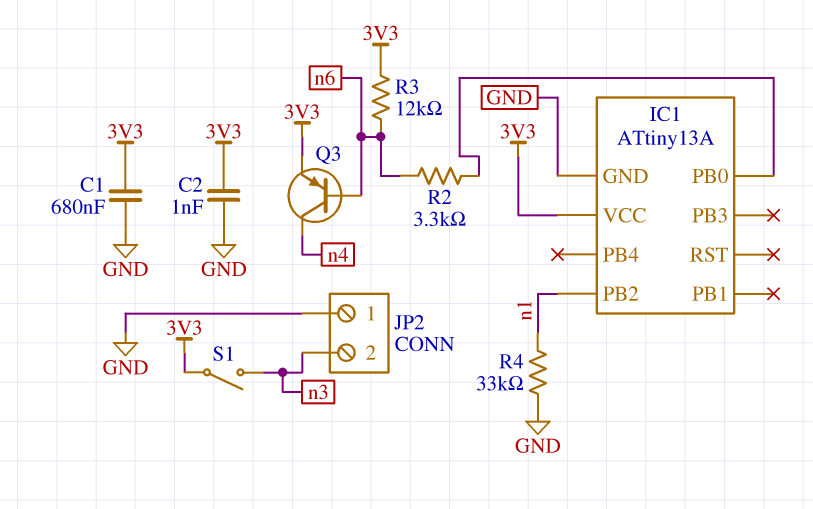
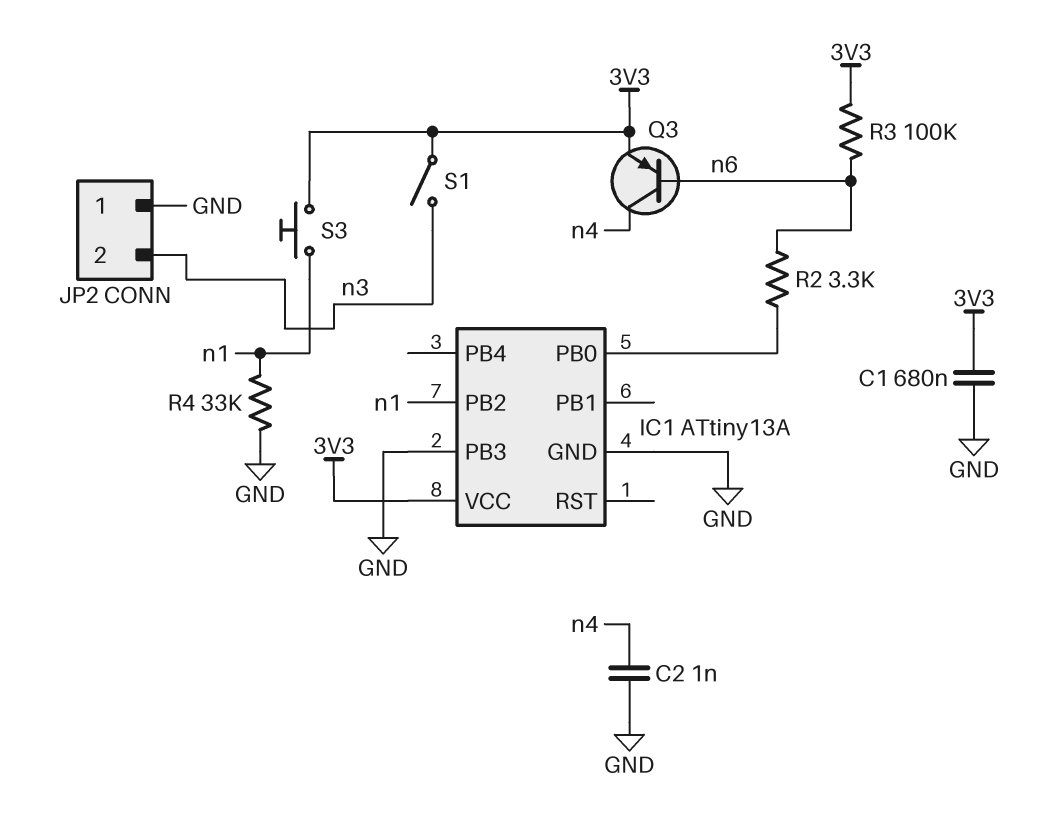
C2: 1nF (3V3, GND) -> 1nF (GND, n4)
IC1 pin PB3: none -> GND
R3: 12k (3V3, n6) -> 100k (3V3, n6)
S3: none -> button (3V3, n1)

